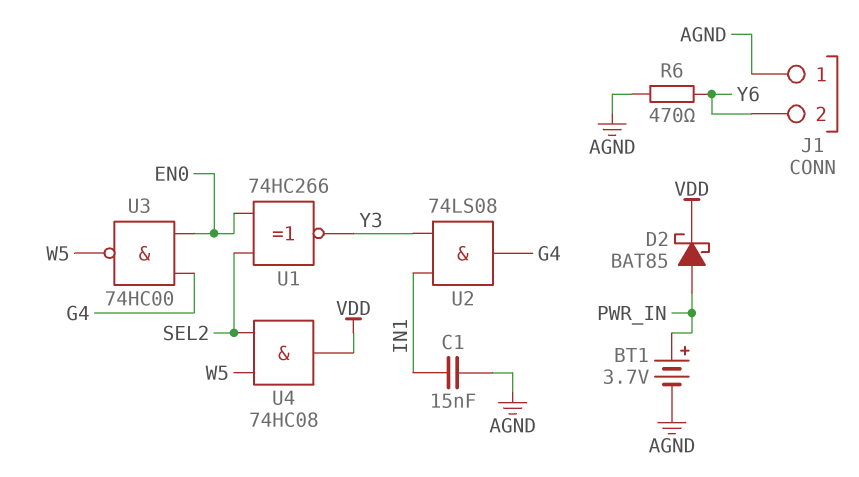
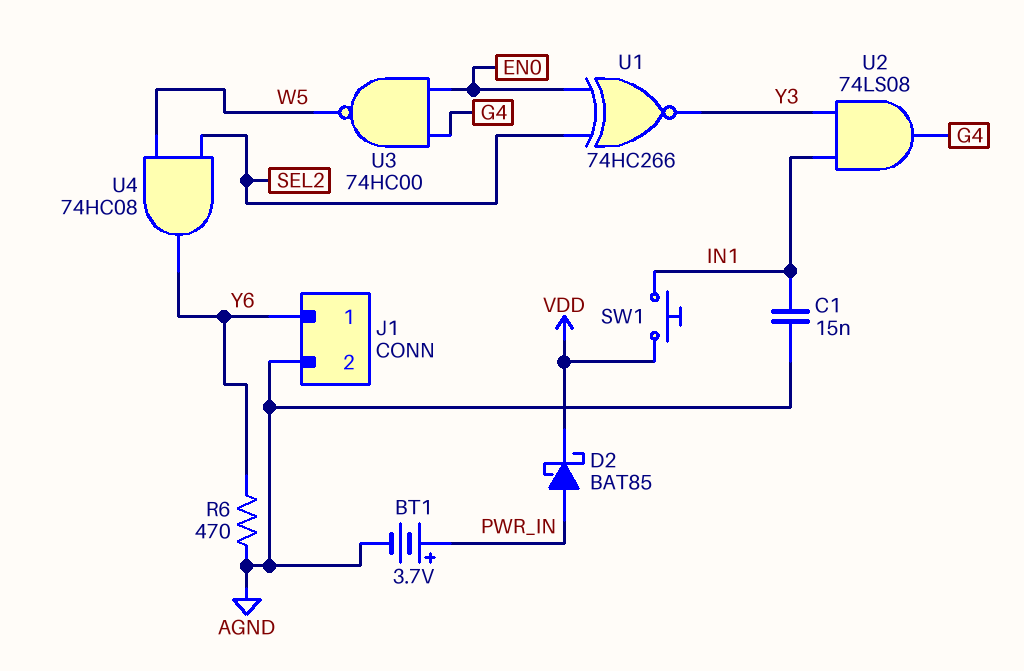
J1 pin 1: AGND -> Y6
J1 pin 2: Y6 -> AGND
SW1: none -> button (IN1, VDD)
U4: AND 74HC08 (in SEL2, in W5, out VDD) -> AND 74HC08 (in SEL2, in W5, out Y6)

